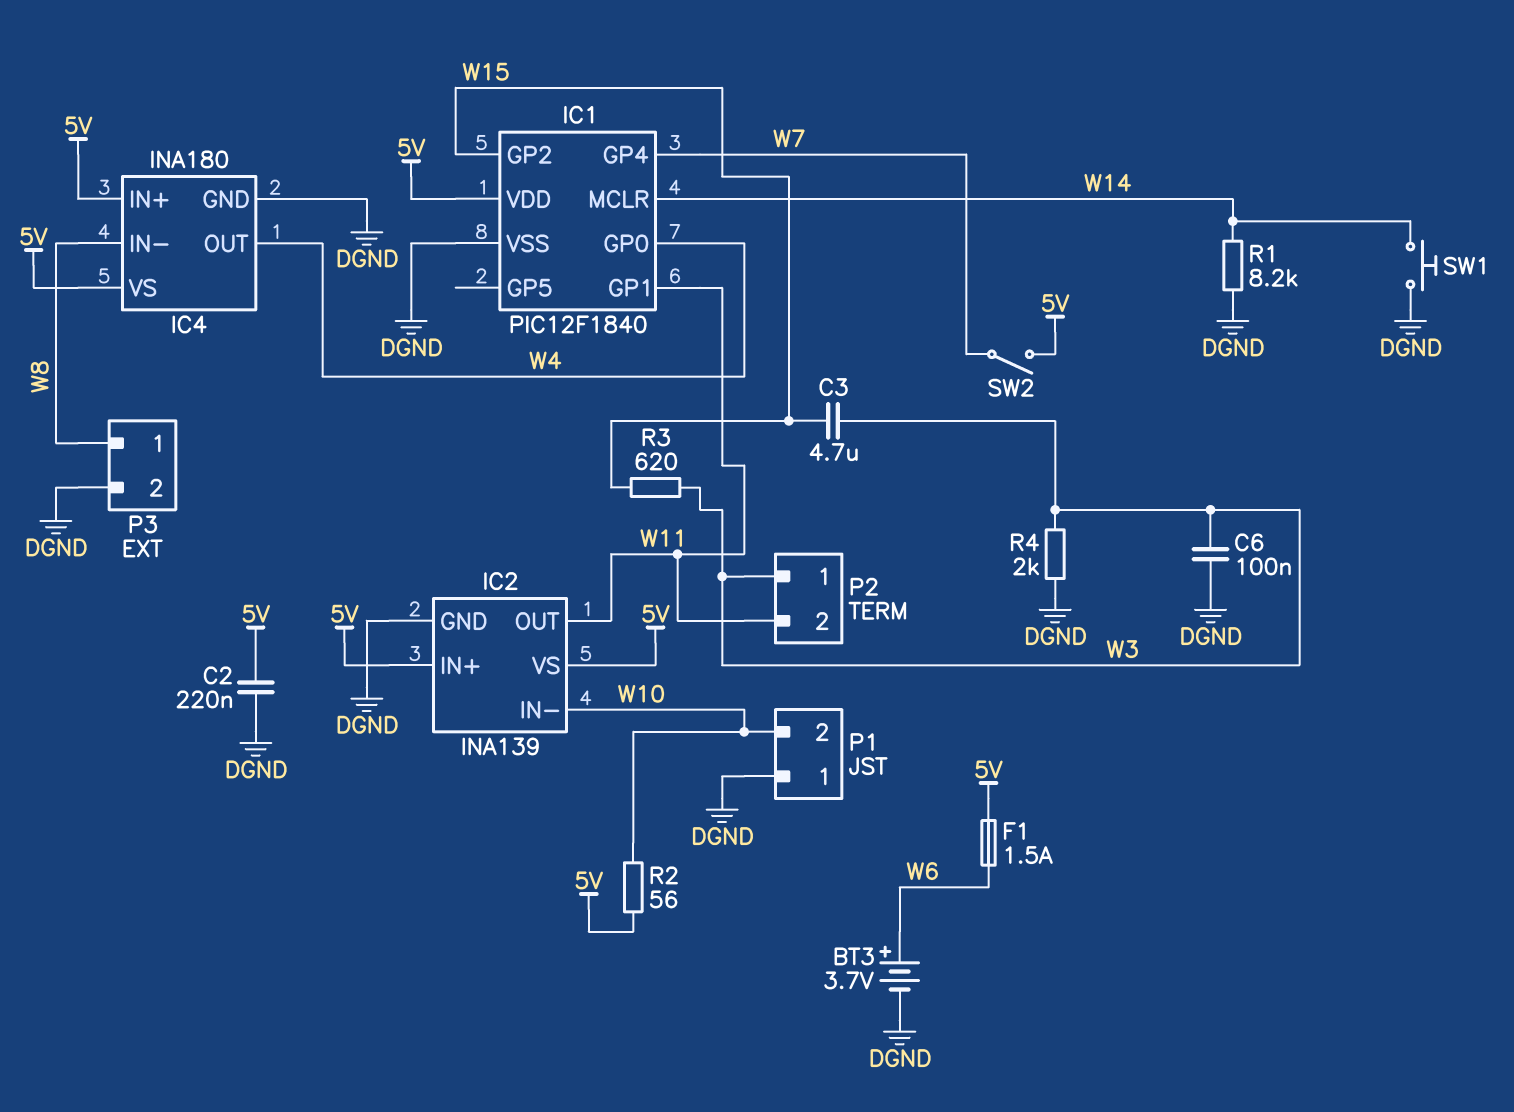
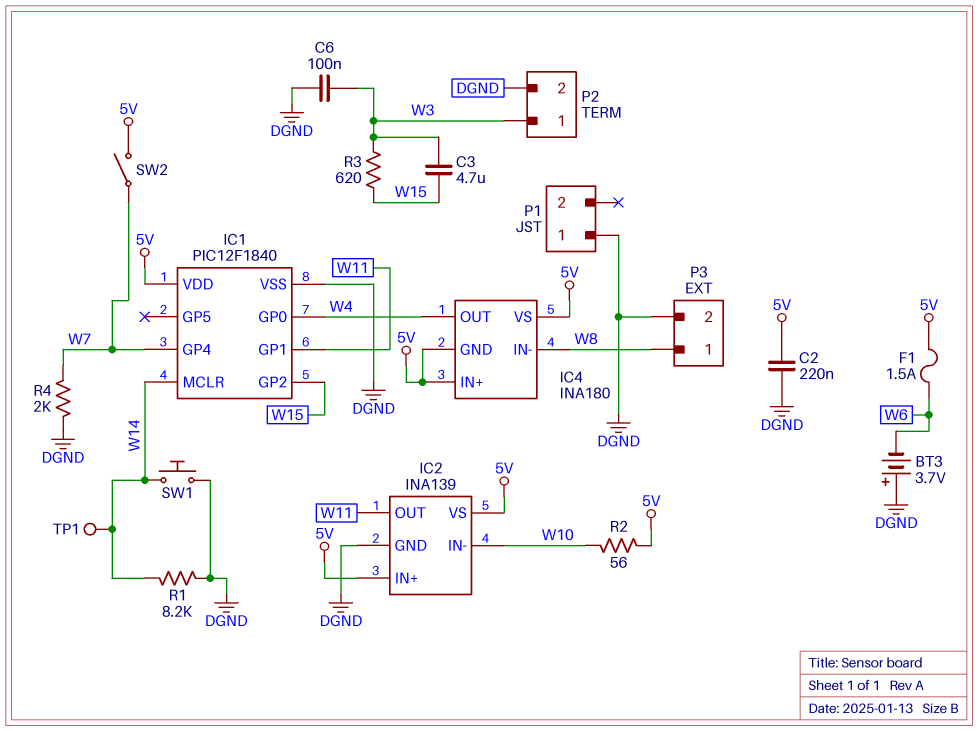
BT3: 3.7V (plus W6, minus DGND) -> 3.7V (plus DGND, minus W6)
IC4 pin GND: DGND -> 5V
P1 pin 2: W10 -> none
P2 pin 2: W11 -> DGND
R4: 2k (DGND, W3) -> 2k (DGND, W7)
TP1: none -> test point (W14)

